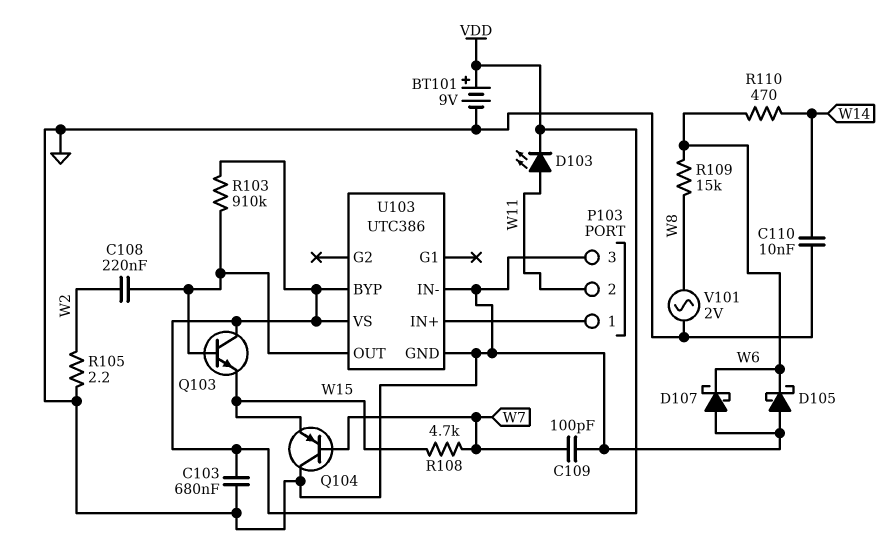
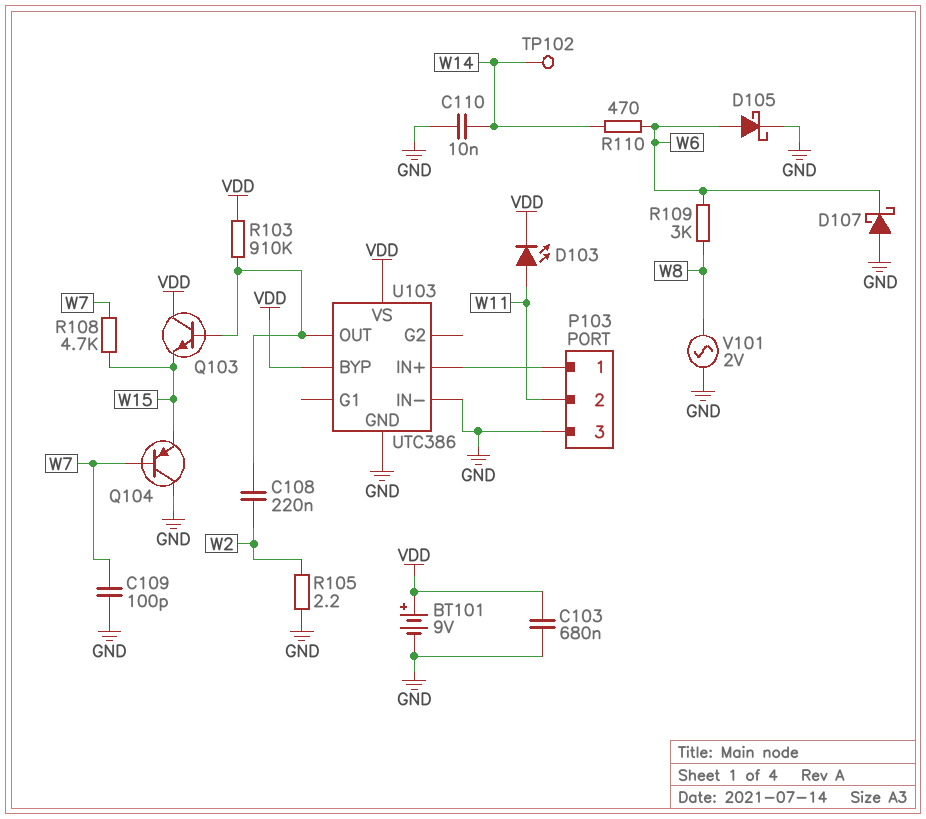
D105: schottky (A GND, K W6) -> schottky (A W6, K GND)
R109: 15k (W6, W8) -> 3k (W6, W8)
TP102: none -> test point (W14)

